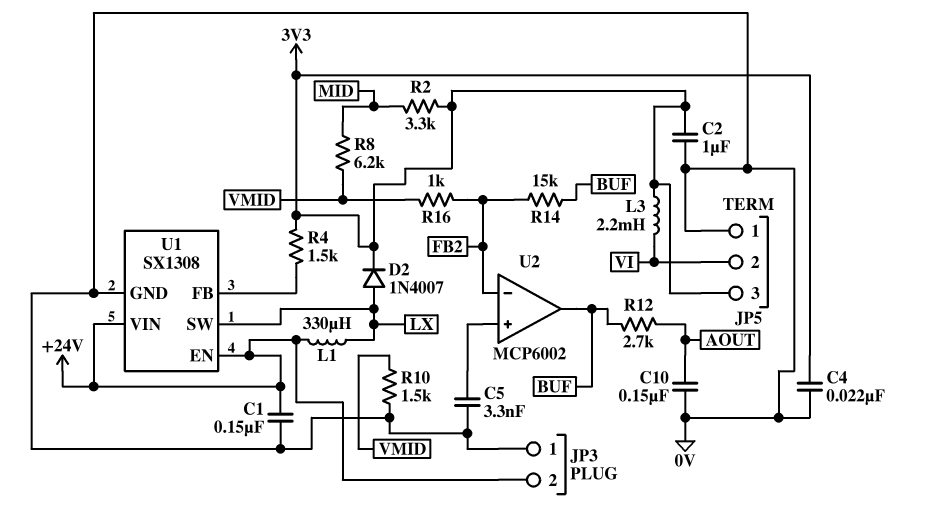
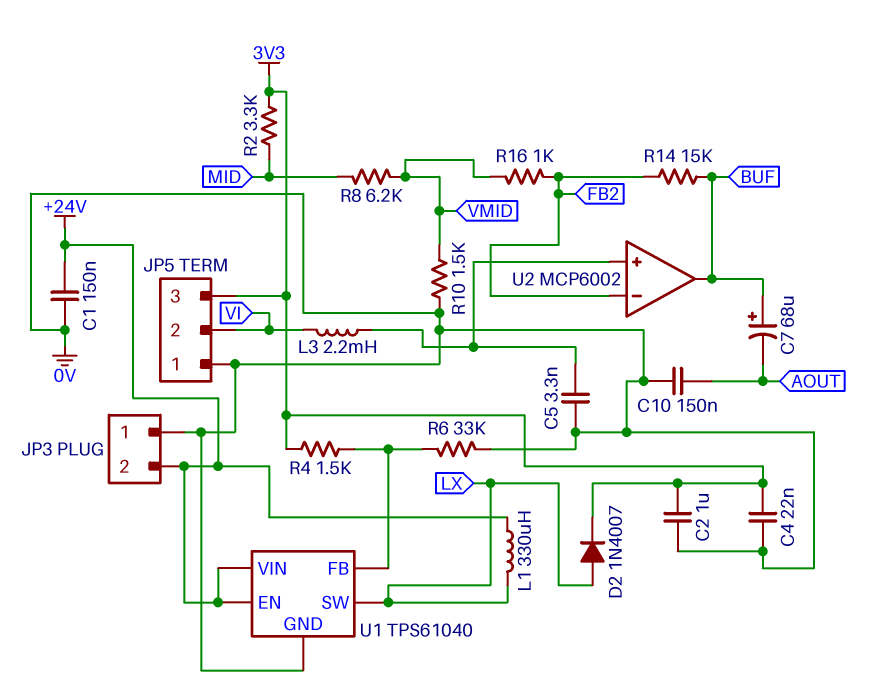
C7: none -> 68uF (plus BUF, minus AOUT)
L3: 2.2mH (3V3, VI) -> 2.2mH (U2/in+, VI)
R6: none -> 33k (0V, U1/FB)
R12: 2.7k (AOUT, BUF) -> none
U1: SX1308 -> TPS61040

